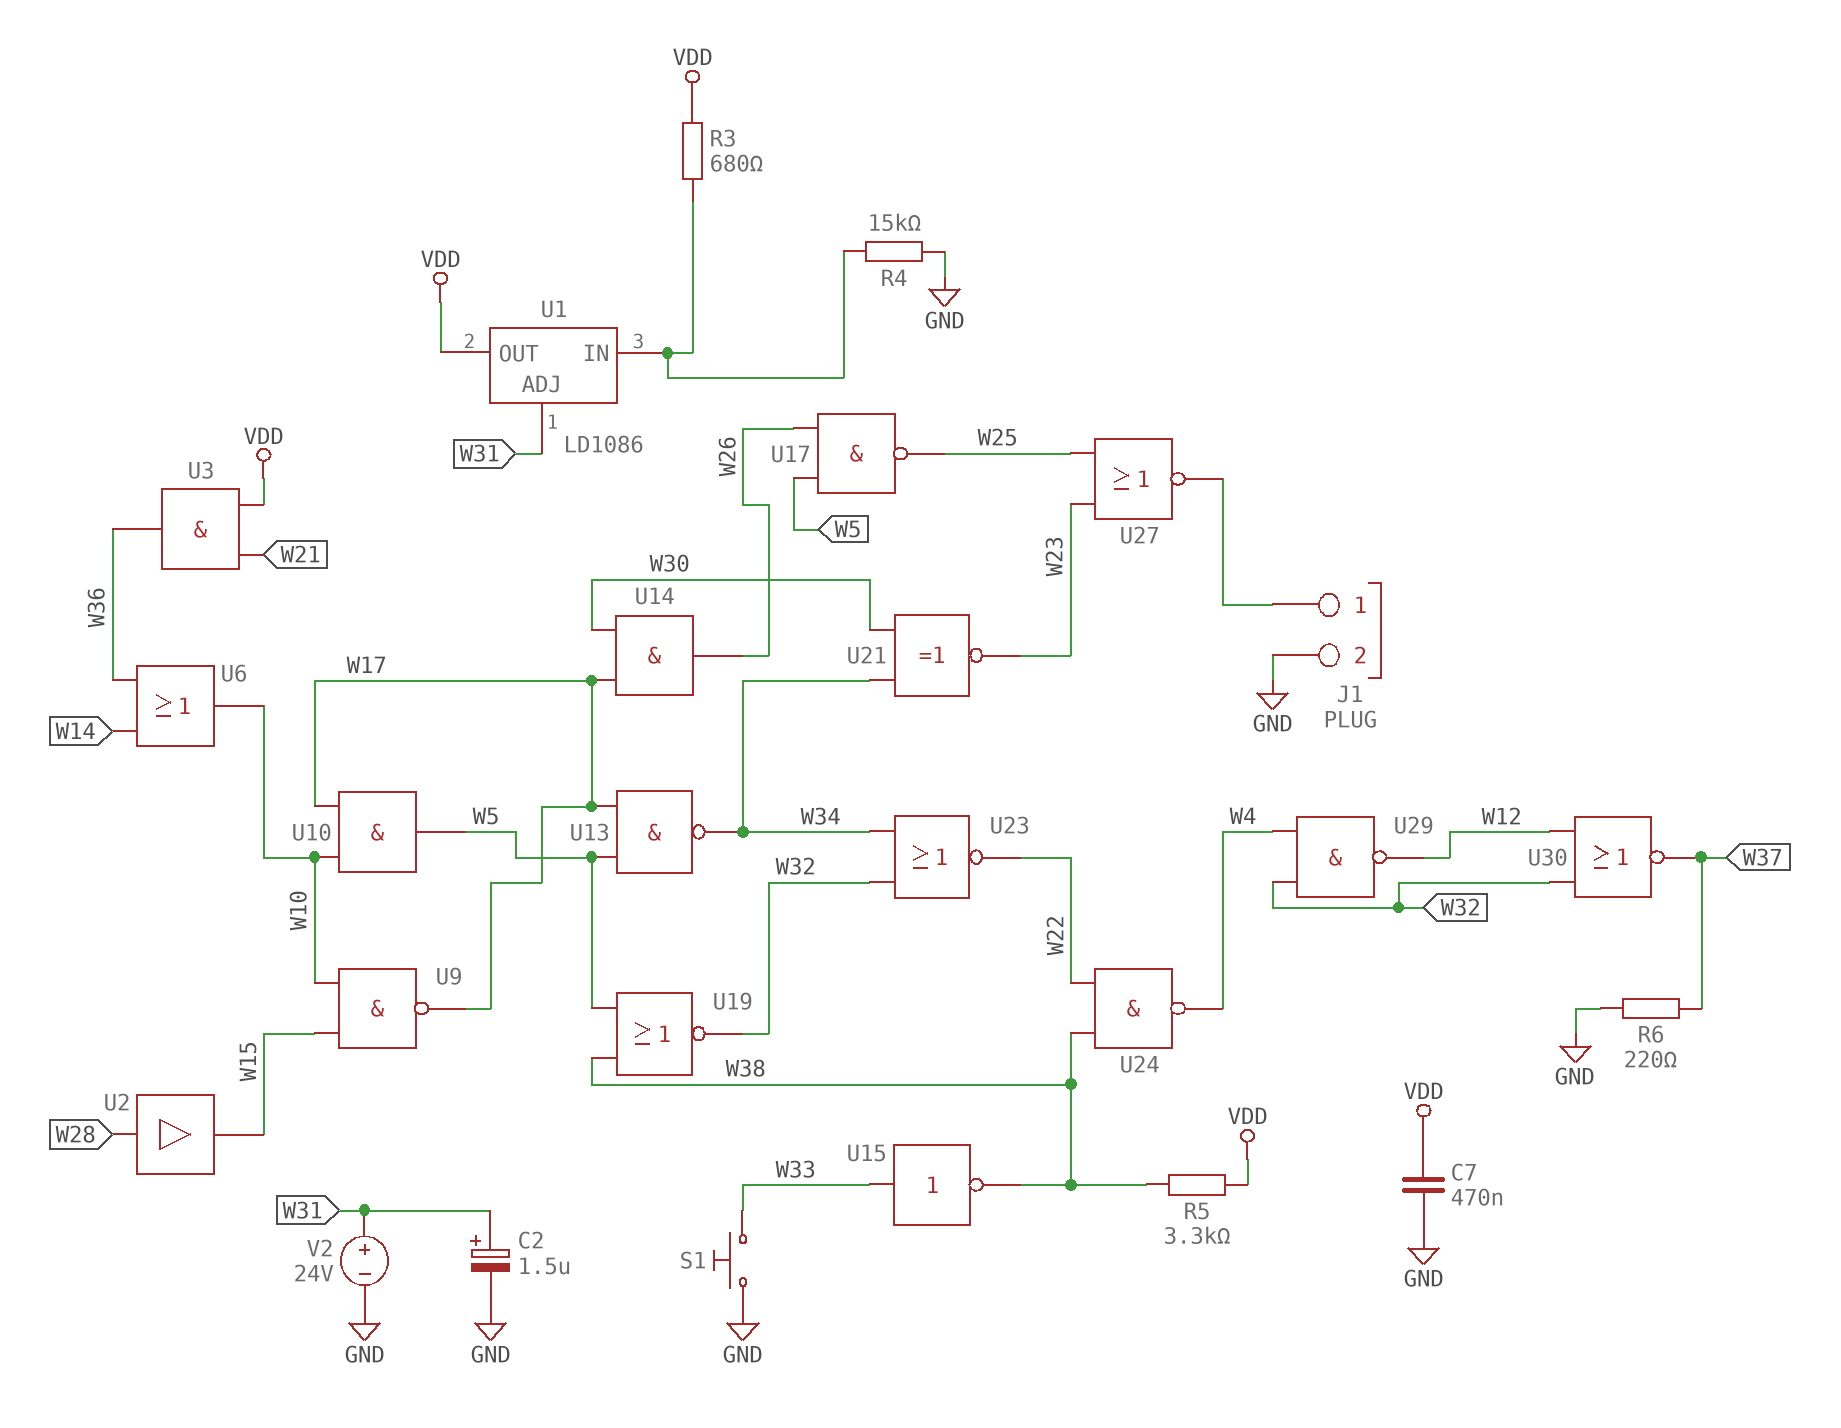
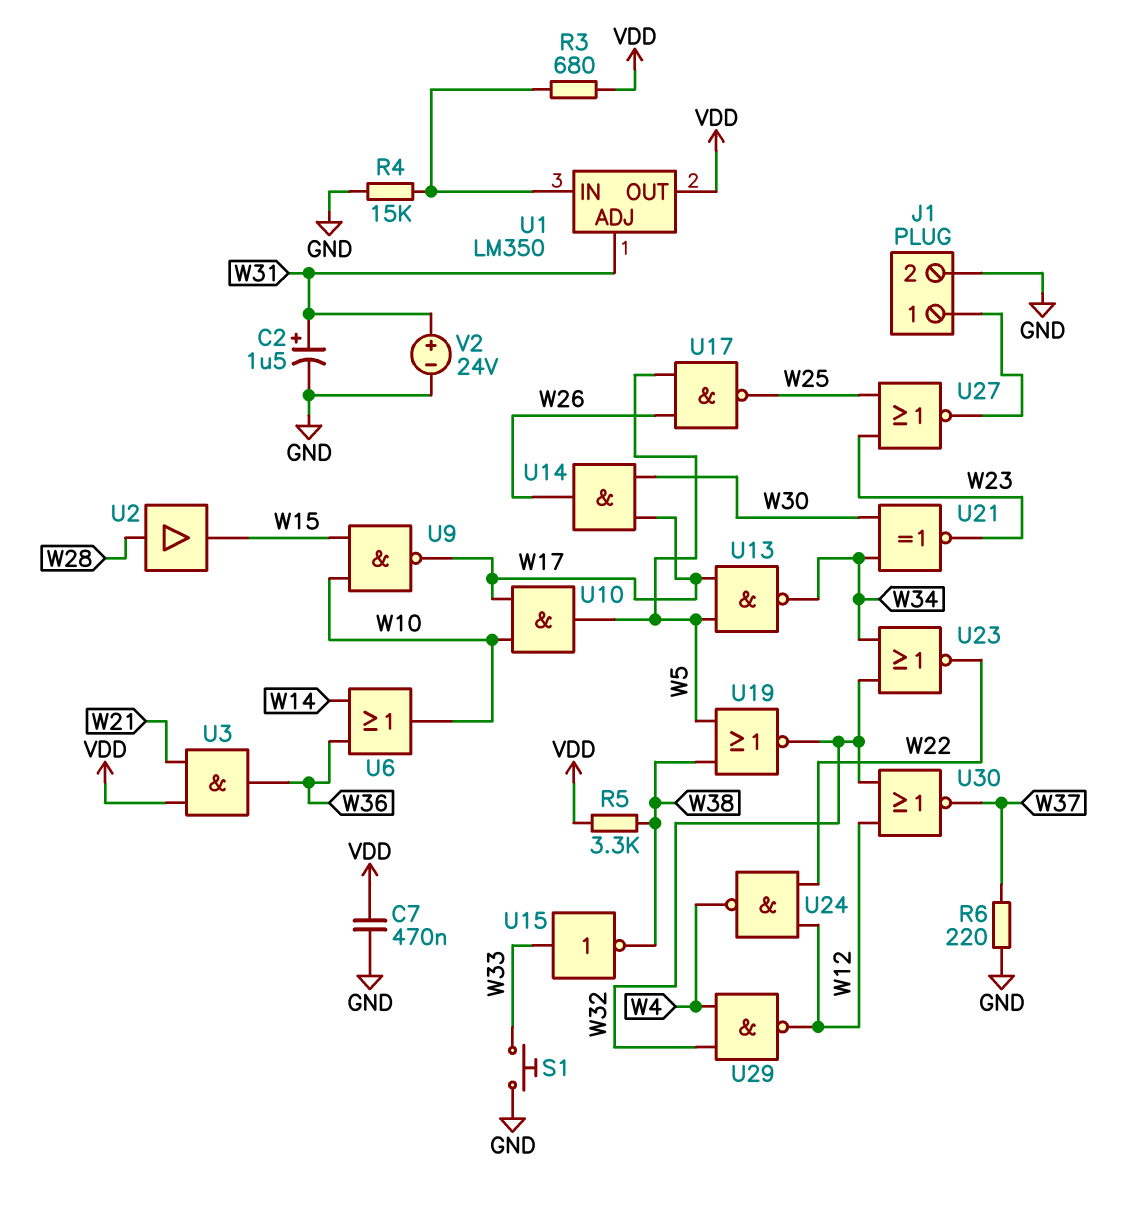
U1: LD1086 -> LM350
U24: NAND (in W22, in W38, out W4) -> NAND (in W12, in W22, out W4)

